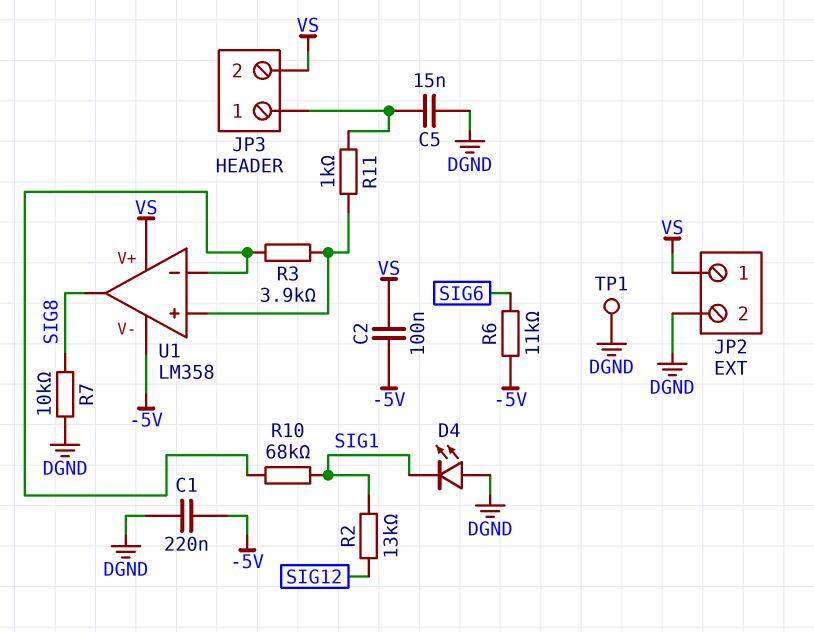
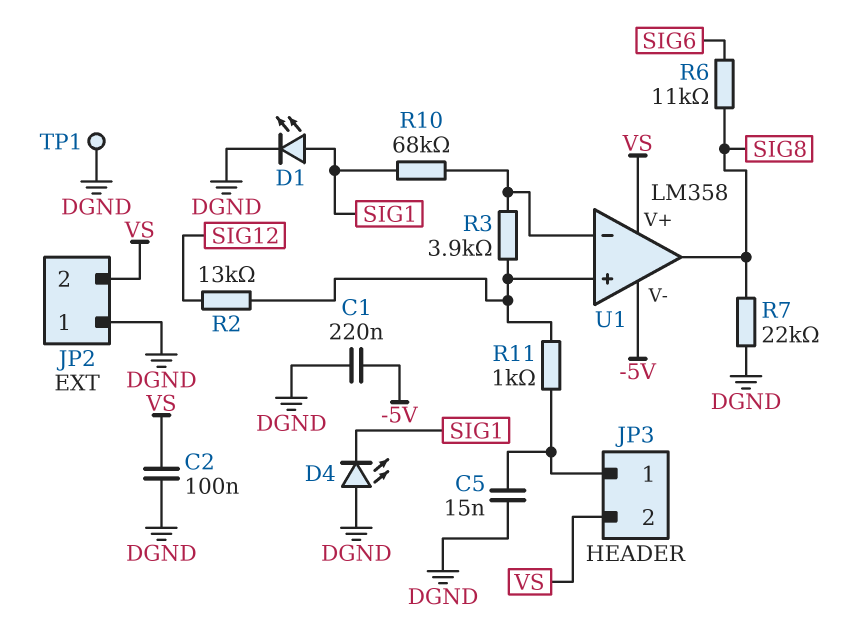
C2: 100nF (-5V, VS) -> 100nF (DGND, VS)
D1: none -> LED (A SIG1, K DGND)
JP2 pin 1: VS -> DGND
JP2 pin 2: DGND -> VS
R2: 13k (SIG1, SIG12) -> 13k (SIG12, U1/in+)
R6: 11k (-5V, SIG6) -> 11k (SIG6, SIG8)
R7: 10k (DGND, SIG8) -> 22k (DGND, SIG8)

